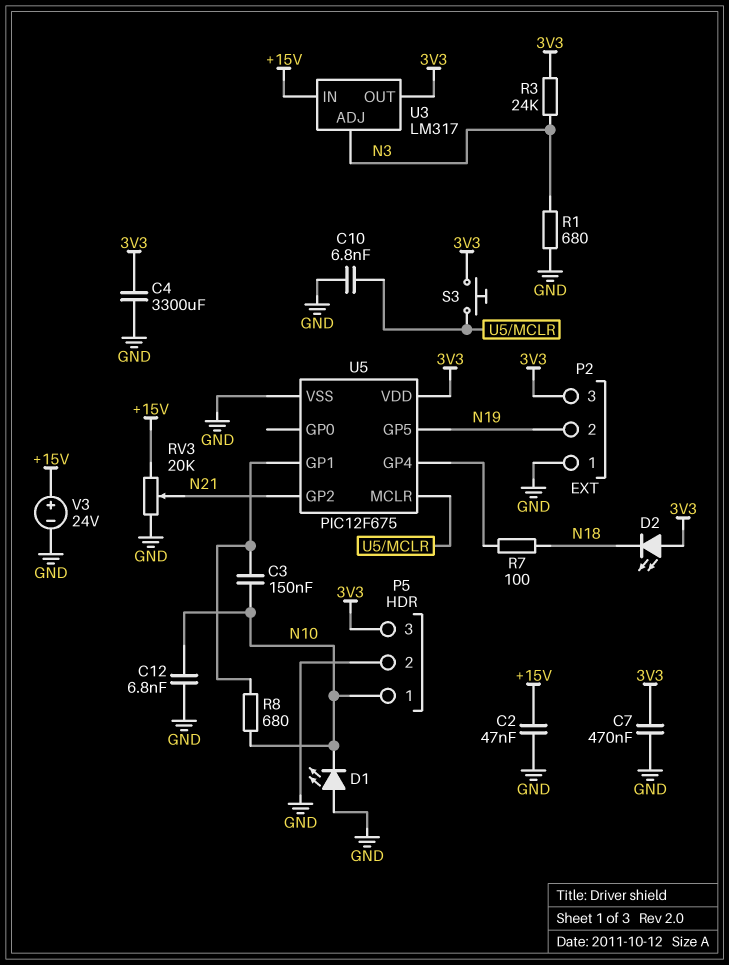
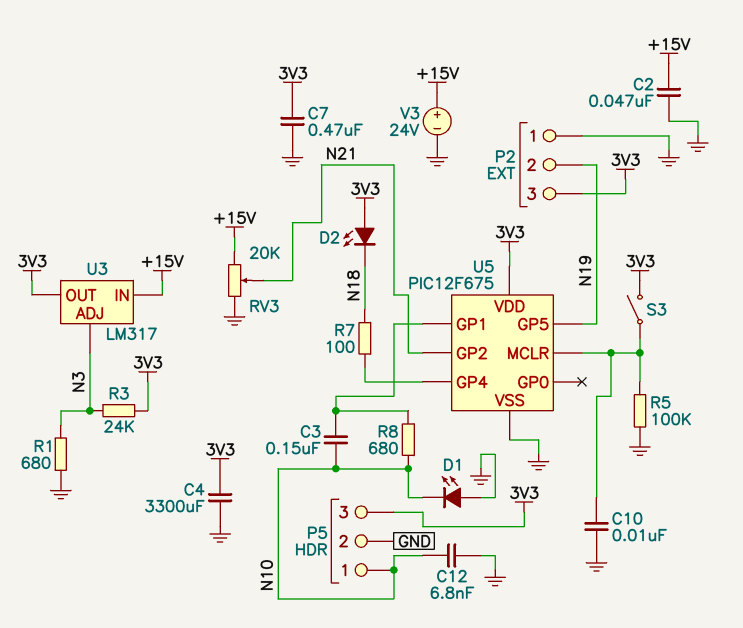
C10: 6.8nF (GND, U5/MCLR) -> 10nF (GND, U5/MCLR)
R5: none -> 100k (GND, U5/MCLR)
S3: button (3V3, U5/MCLR) -> switch (3V3, U5/MCLR)

